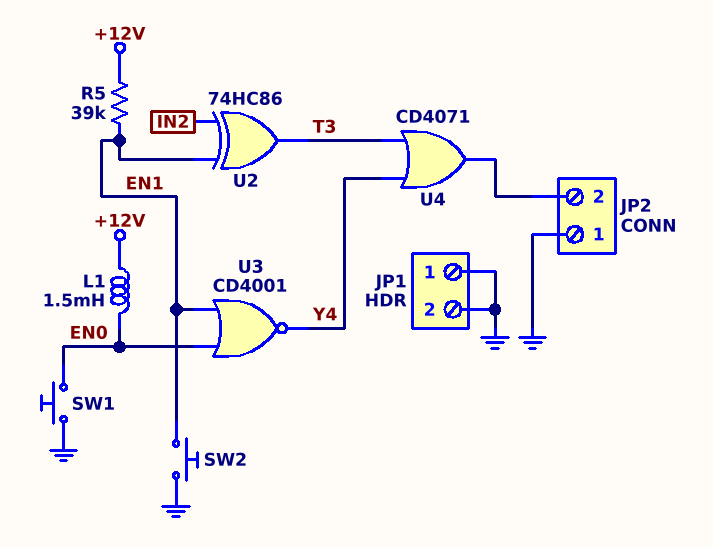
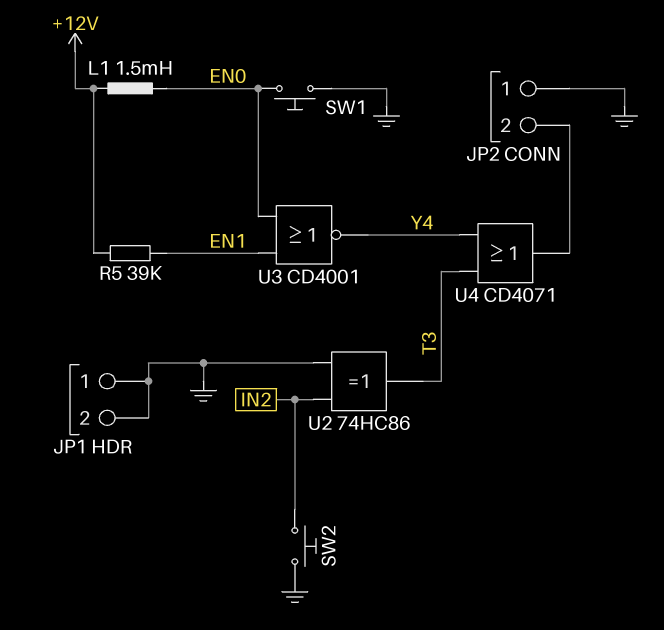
SW2: button (EN1, GND) -> button (GND, IN2)
U2: XOR 74HC86 (in EN1, in IN2, out T3) -> XOR 74HC86 (in GND, in IN2, out T3)

